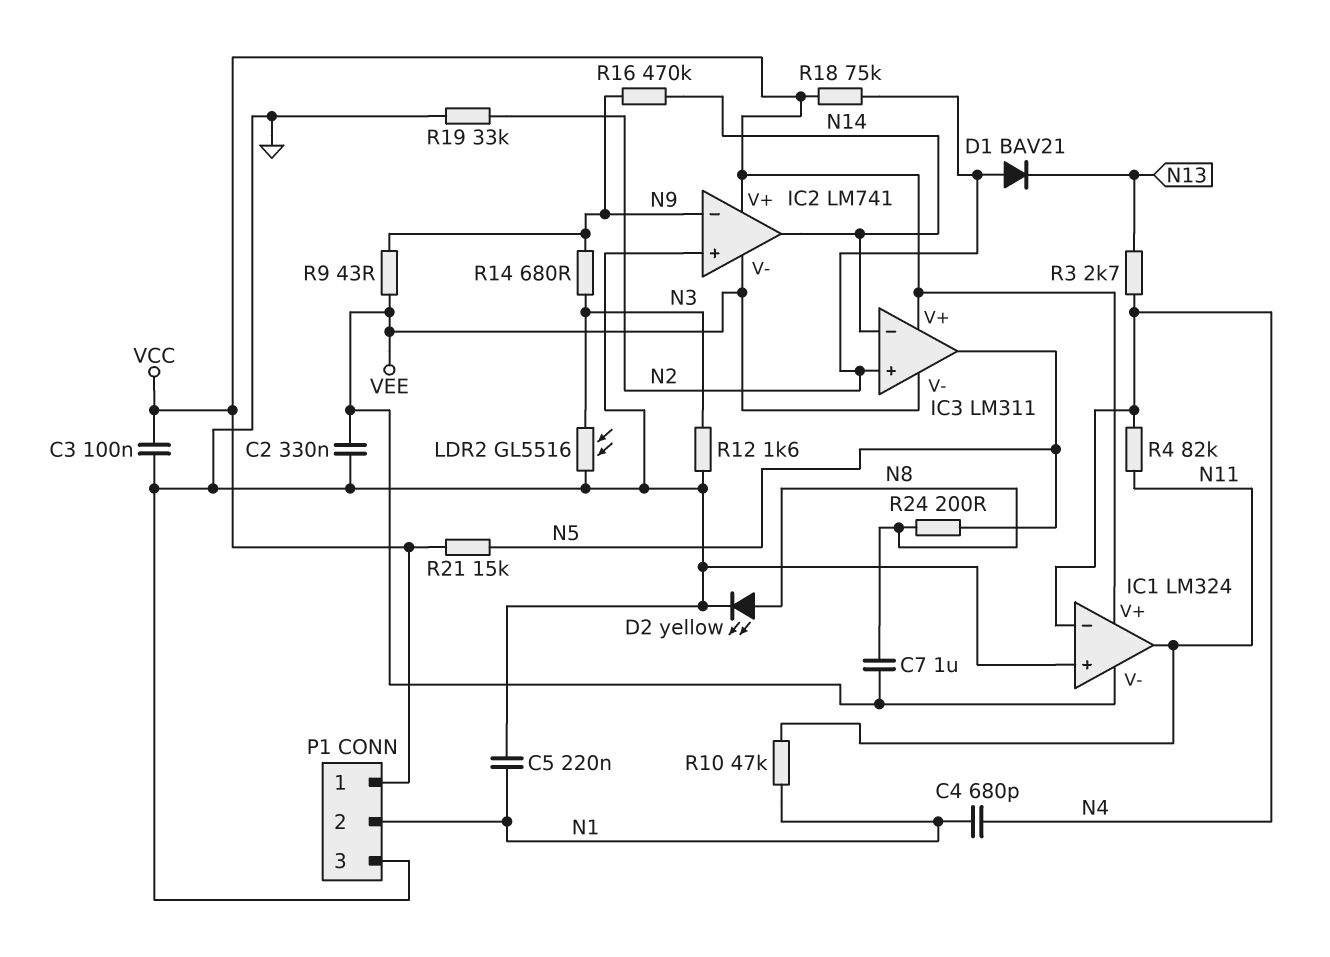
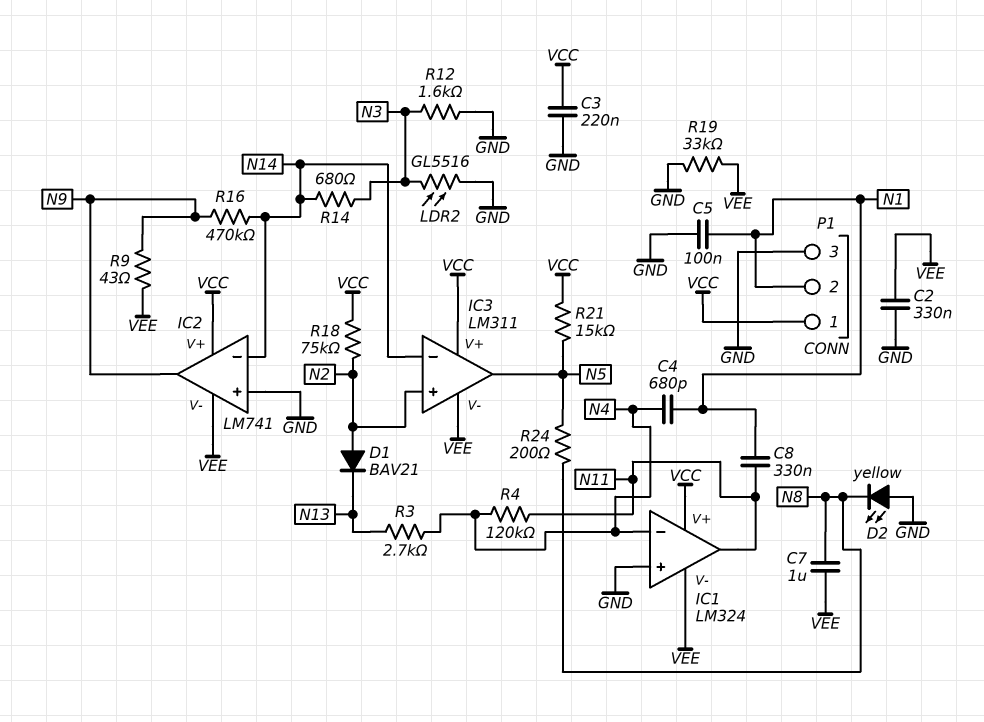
C3: 100nF (GND, VCC) -> 220nF (GND, VCC)
C5: 220nF (GND, N1) -> 100nF (GND, N1)
C8: none -> 330nF (N1, N11)
D2: LED yellow (A N8, K GND) -> LED yellow (A GND, K N8)
IC2 pin in-: N9 -> N14
IC2 pin out: N14 -> N9
R4: 82k (N4, N11) -> 120k (N4, N11)
R10: 47k (N1, N11) -> none
R14: 680 (N3, N9) -> 680 (N3, N14)
R19: 33k (GND, N2) -> 33k (GND, VEE)

